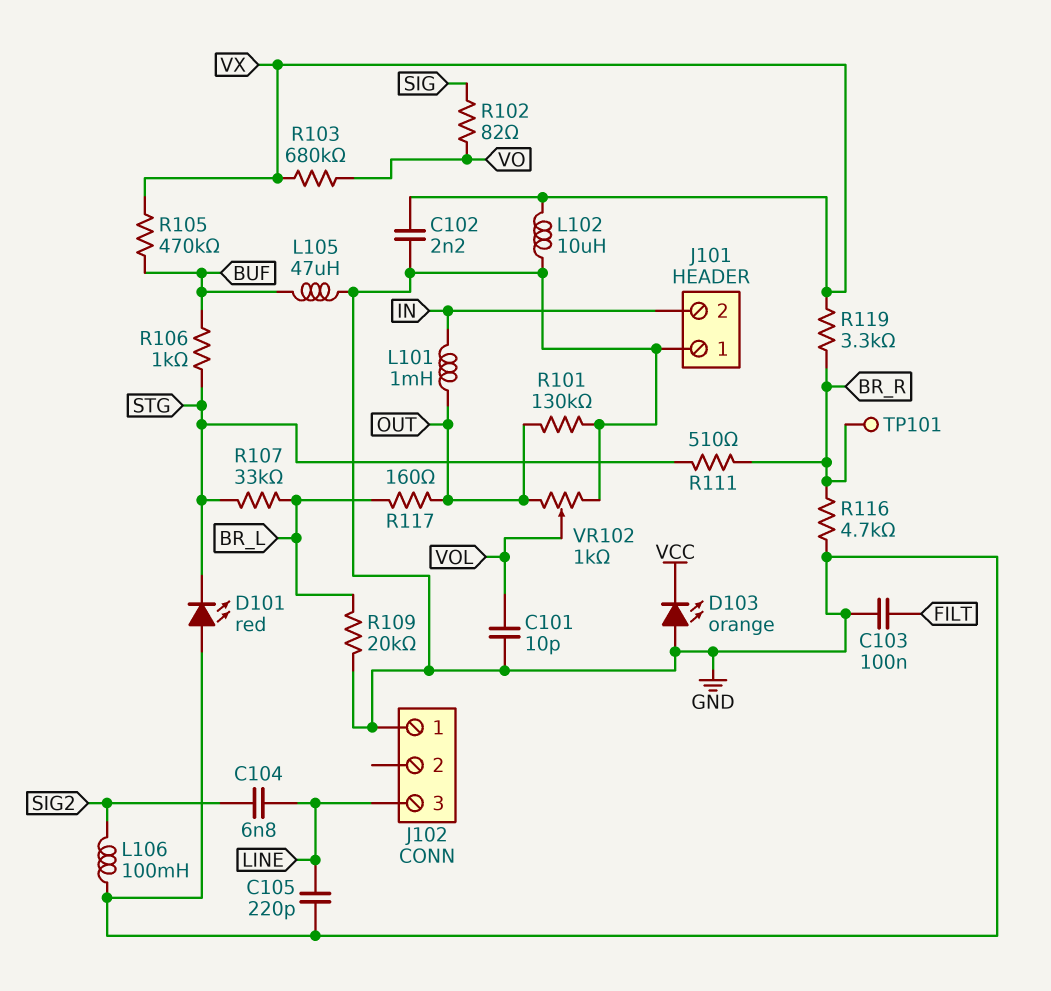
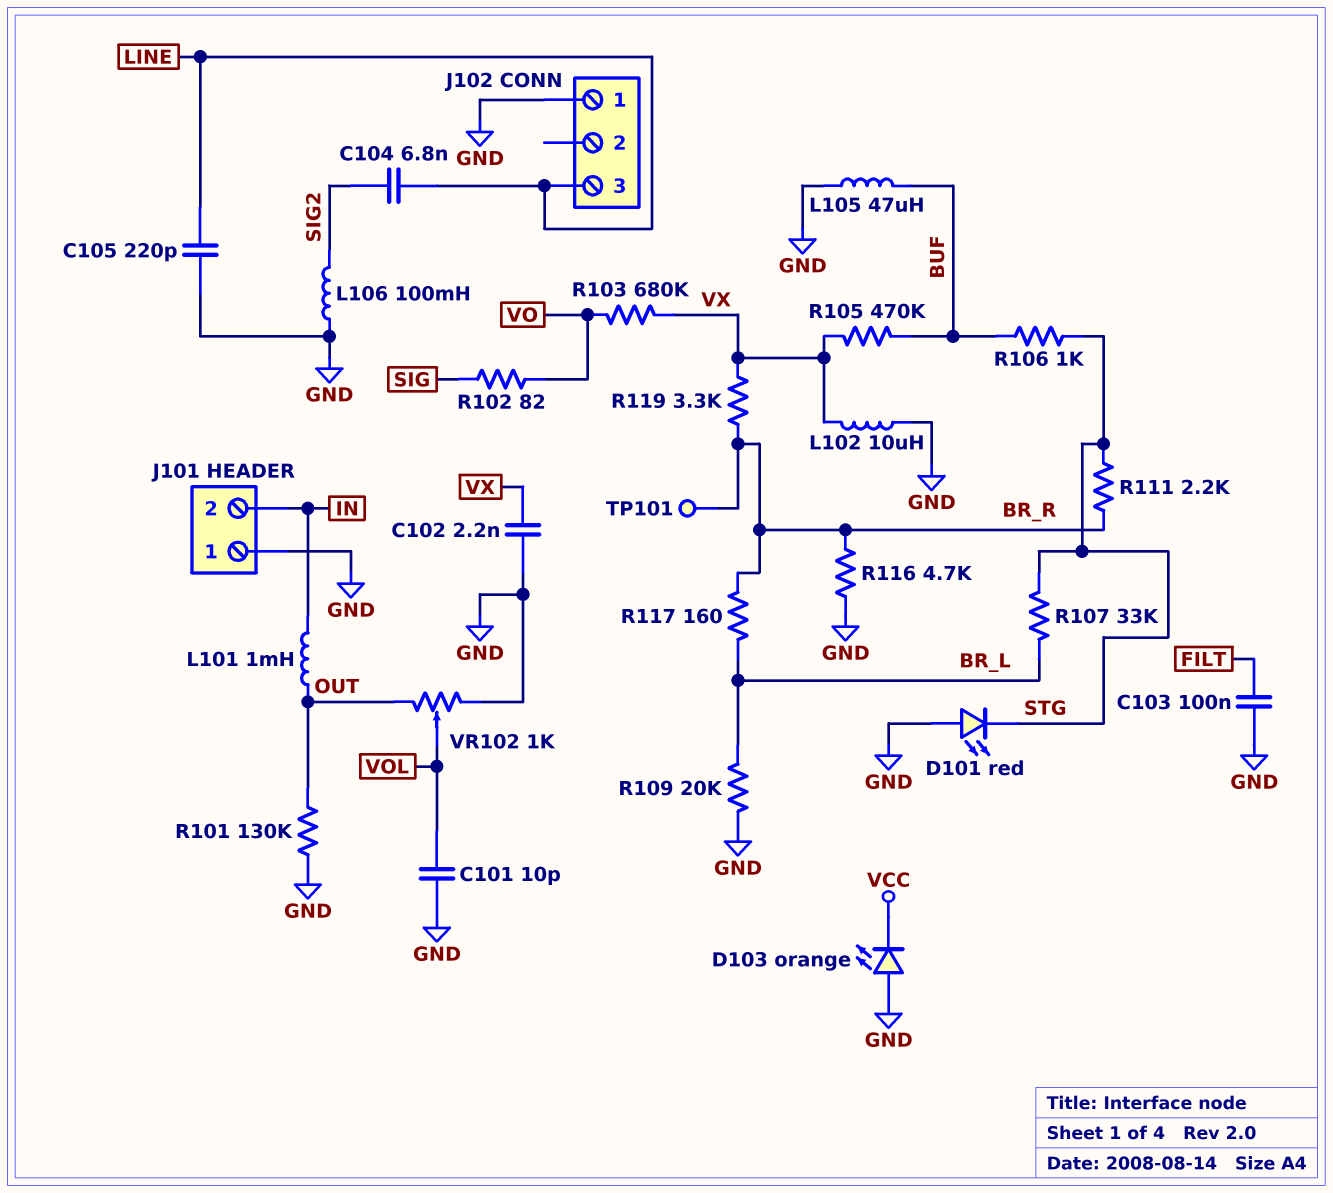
R111: 510 (BR_R, STG) -> 2.2k (BR_R, STG)
R117: 160 (BR_L, OUT) -> 160 (BR_L, BR_R)

